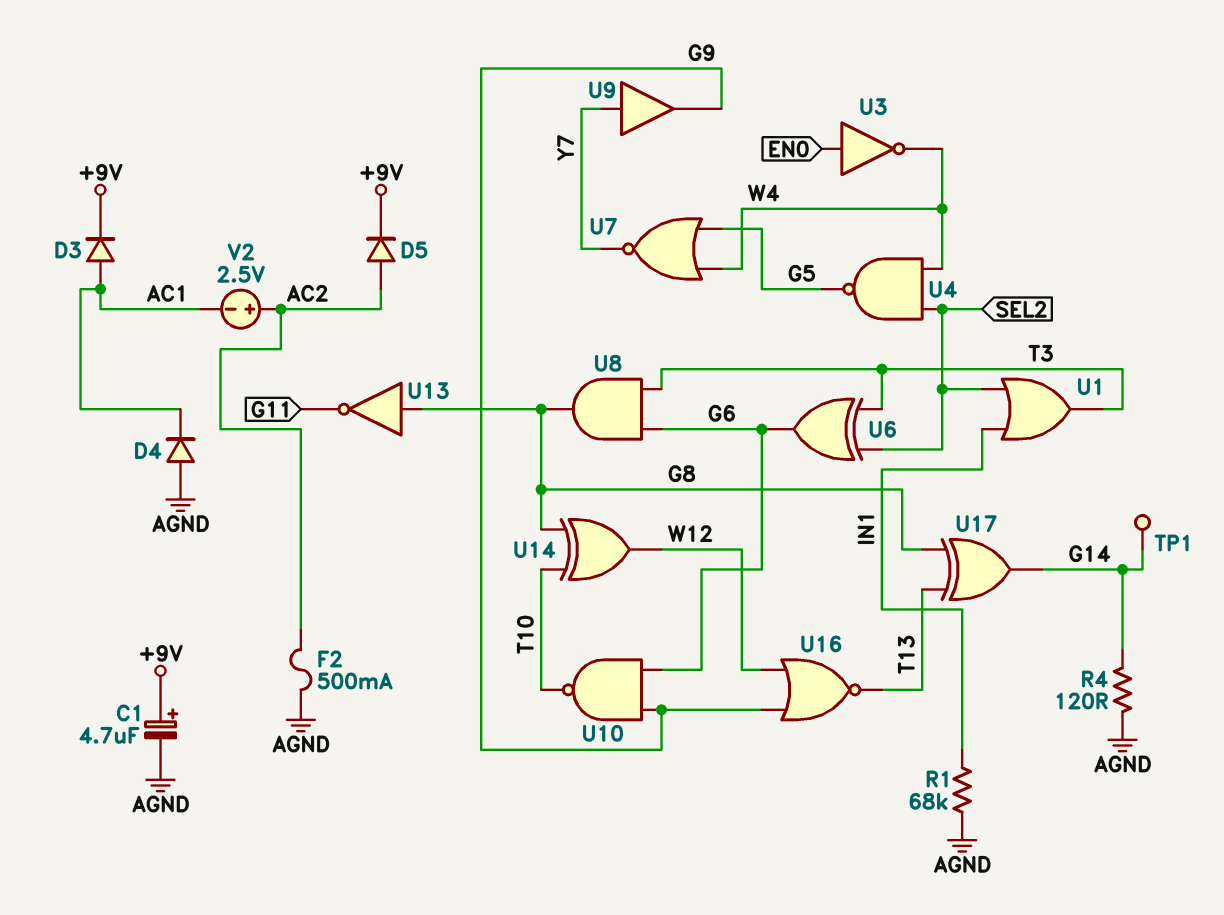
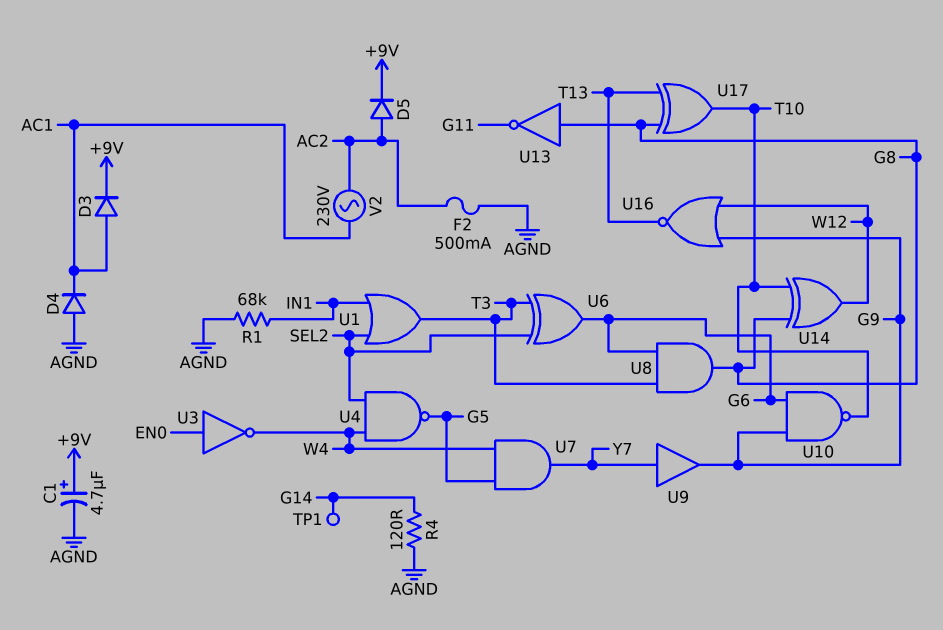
U7: NOR (in G5, in W4, out Y7) -> AND (in G5, in W4, out Y7)
U17: XOR (in G8, in T13, out G14) -> XOR (in G8, in T13, out T10)
V2: 2.5V (plus AC2, minus AC1) -> AC 230V (AC1, AC2)

